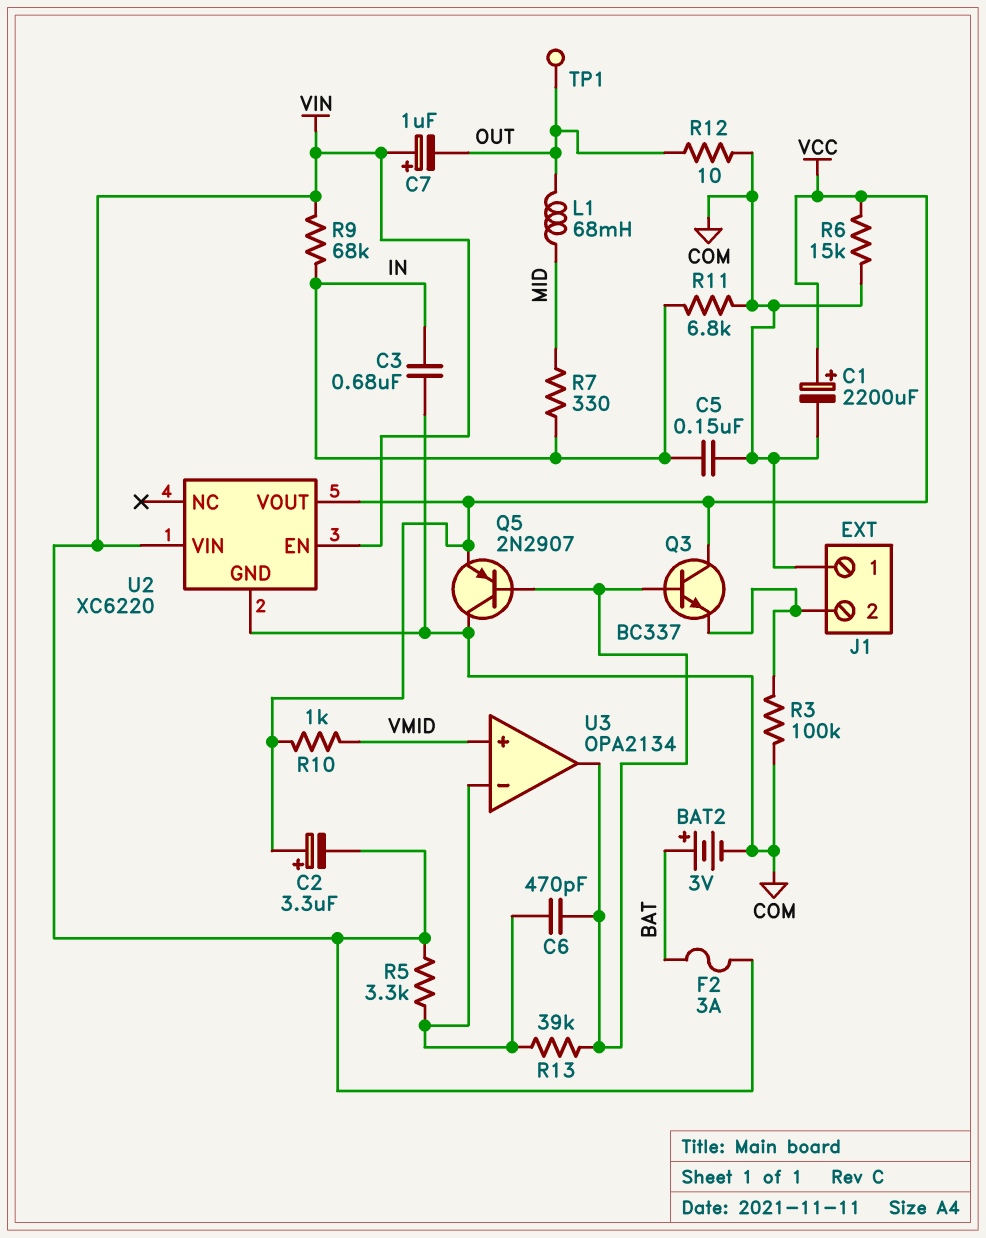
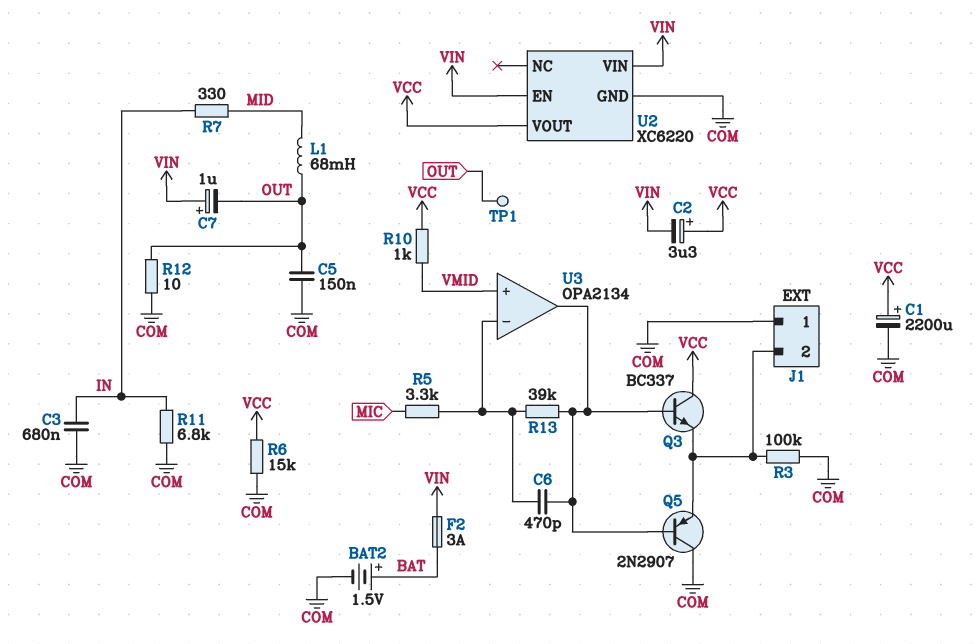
BAT2: 3V (plus BAT, minus COM) -> 1.5V (plus BAT, minus COM)
C5: 150nF (COM, IN) -> 150nF (COM, OUT)
Q5: PNP 2N2907 (B U3/out, C COM, E VCC) -> PNP 2N2907 (B U3/out, C COM, E J1/2)
R5: 3.3k (U3/in-, VIN) -> 3.3k (MIC, U3/in-)
R9: 68k (IN, VIN) -> none

